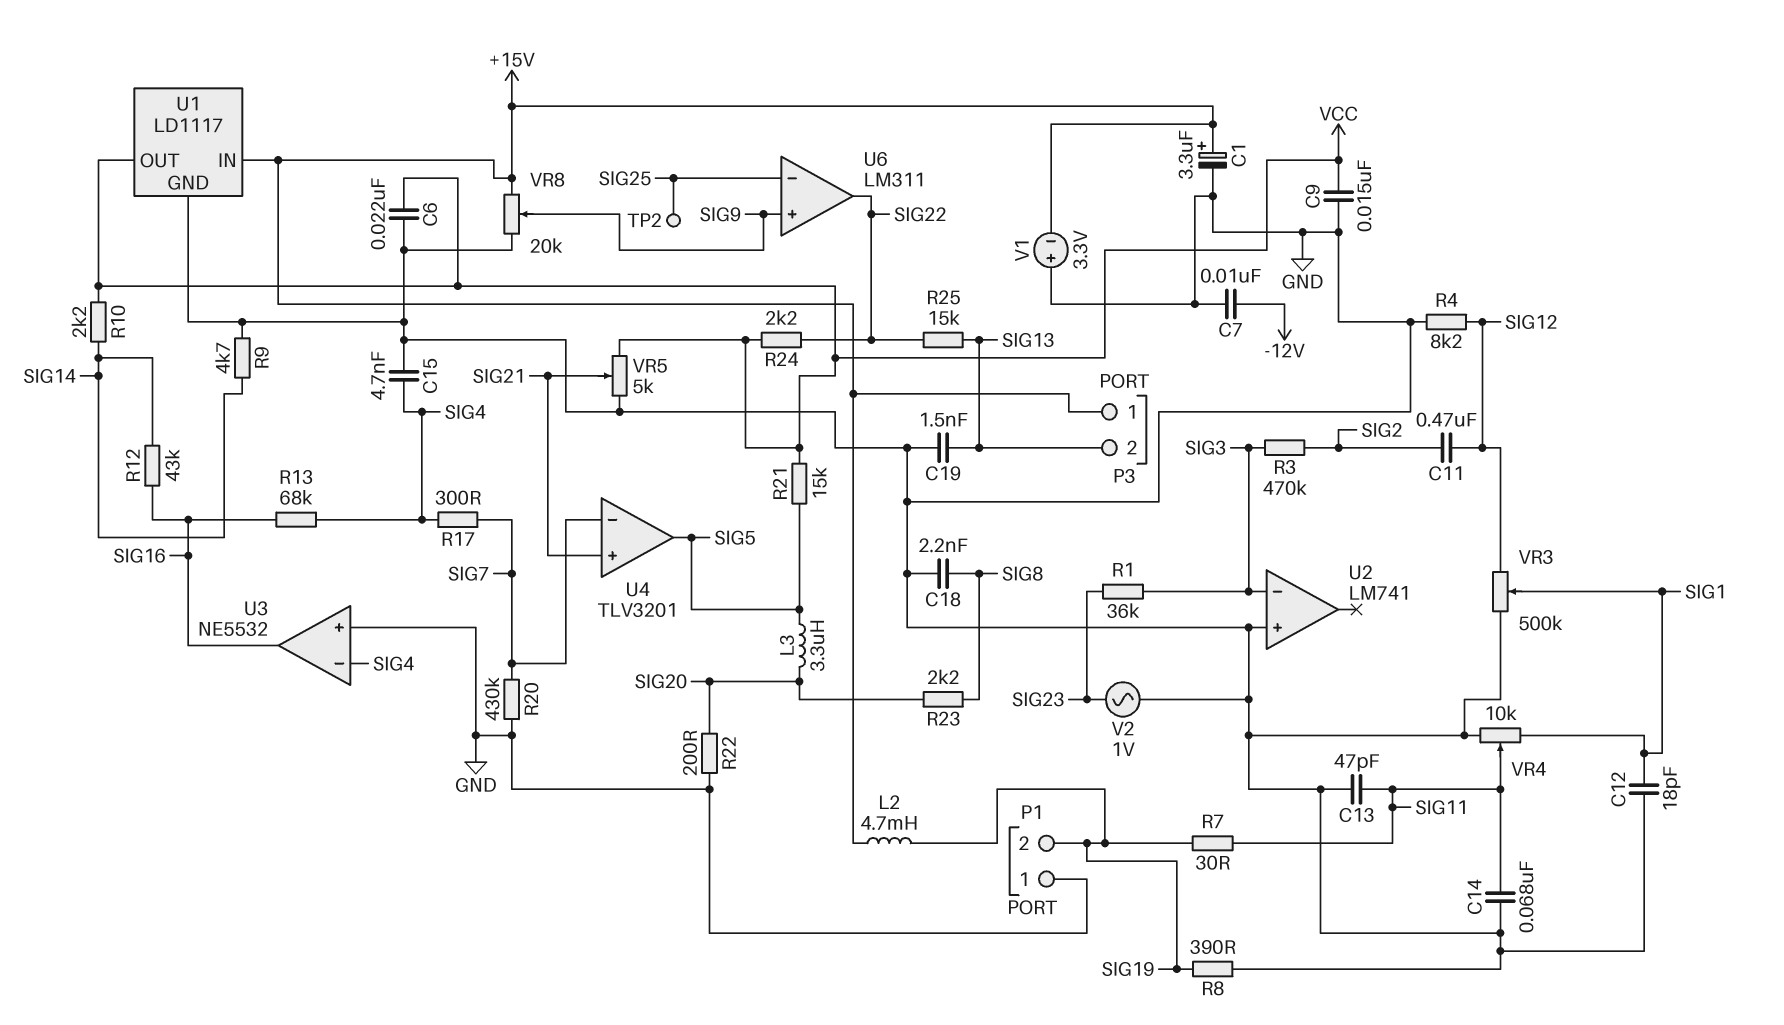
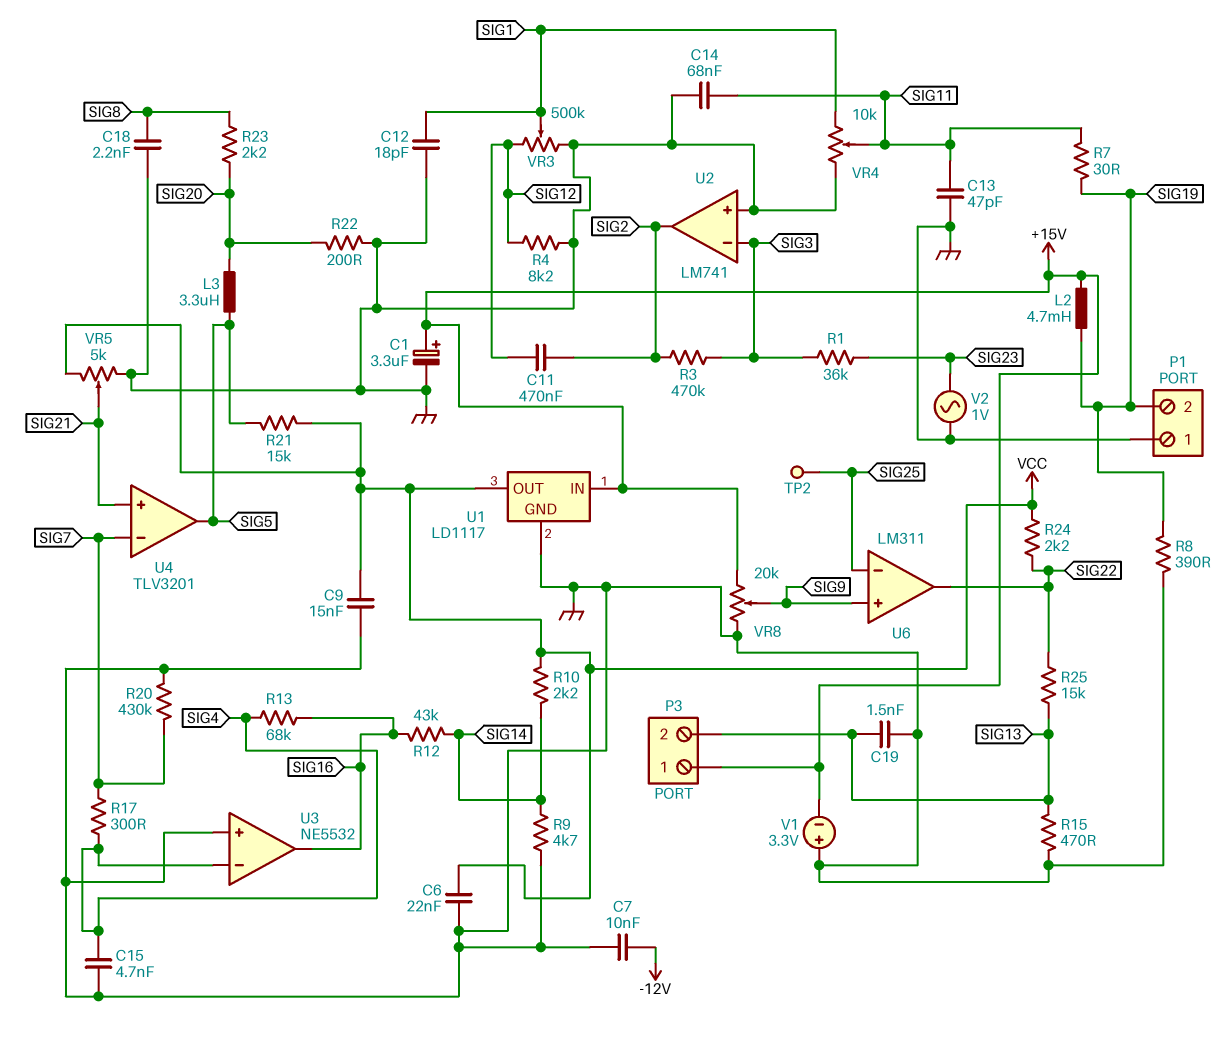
R15: none -> 470 (GND, SIG13)
U2 pin out: none -> SIG2

